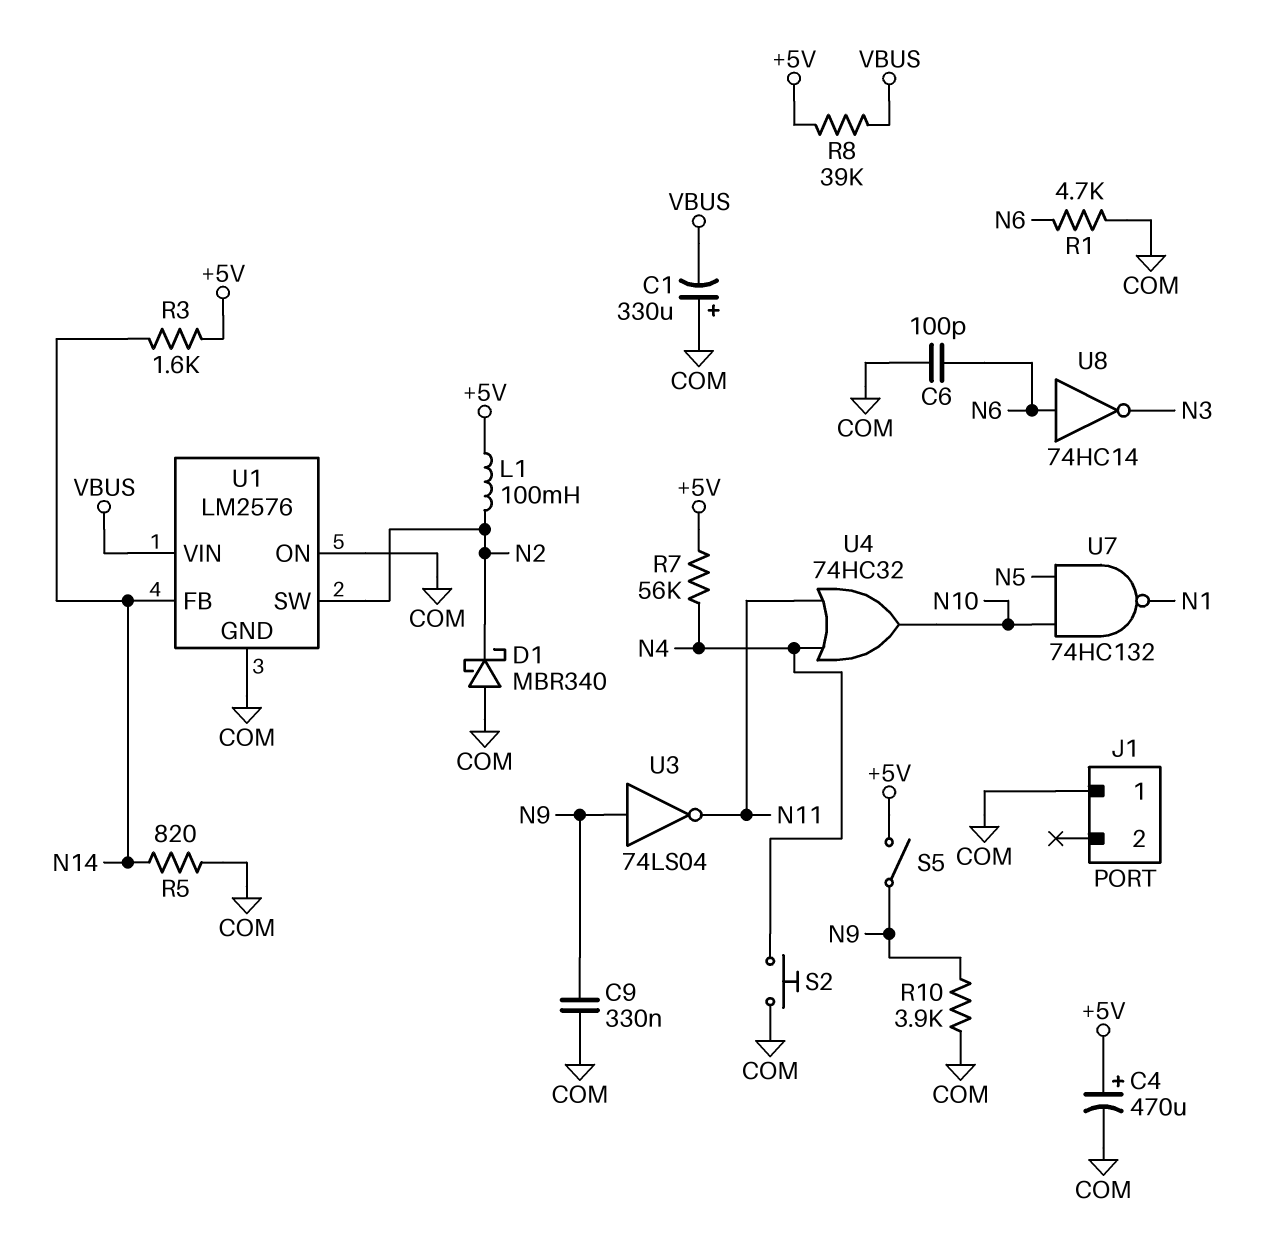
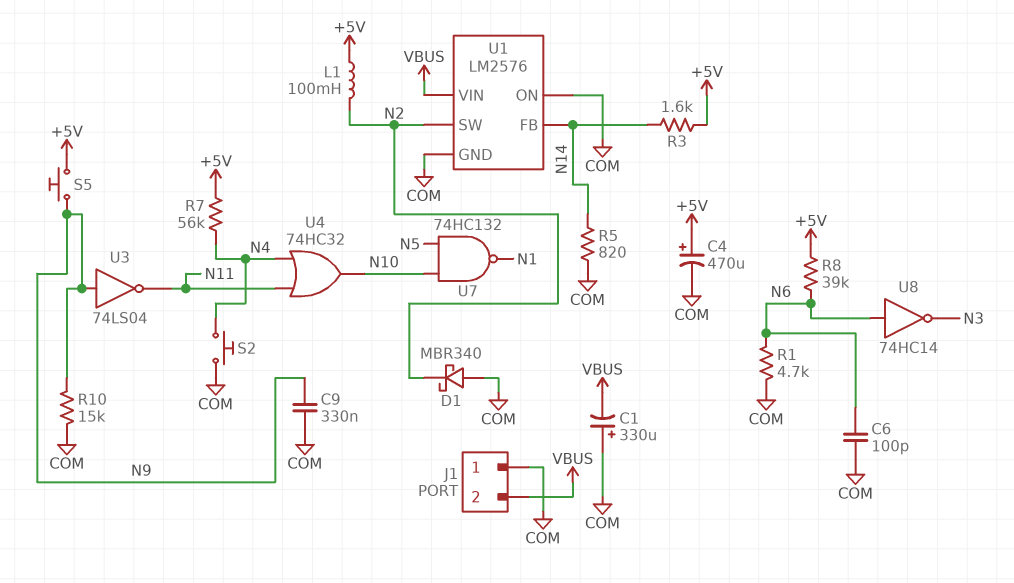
J1 pin 2: none -> VBUS
R8: 39k (+5V, VBUS) -> 39k (+5V, N6)
R10: 3.9k (COM, N9) -> 15k (COM, N9)
S5: switch (+5V, N9) -> button (+5V, N9)

